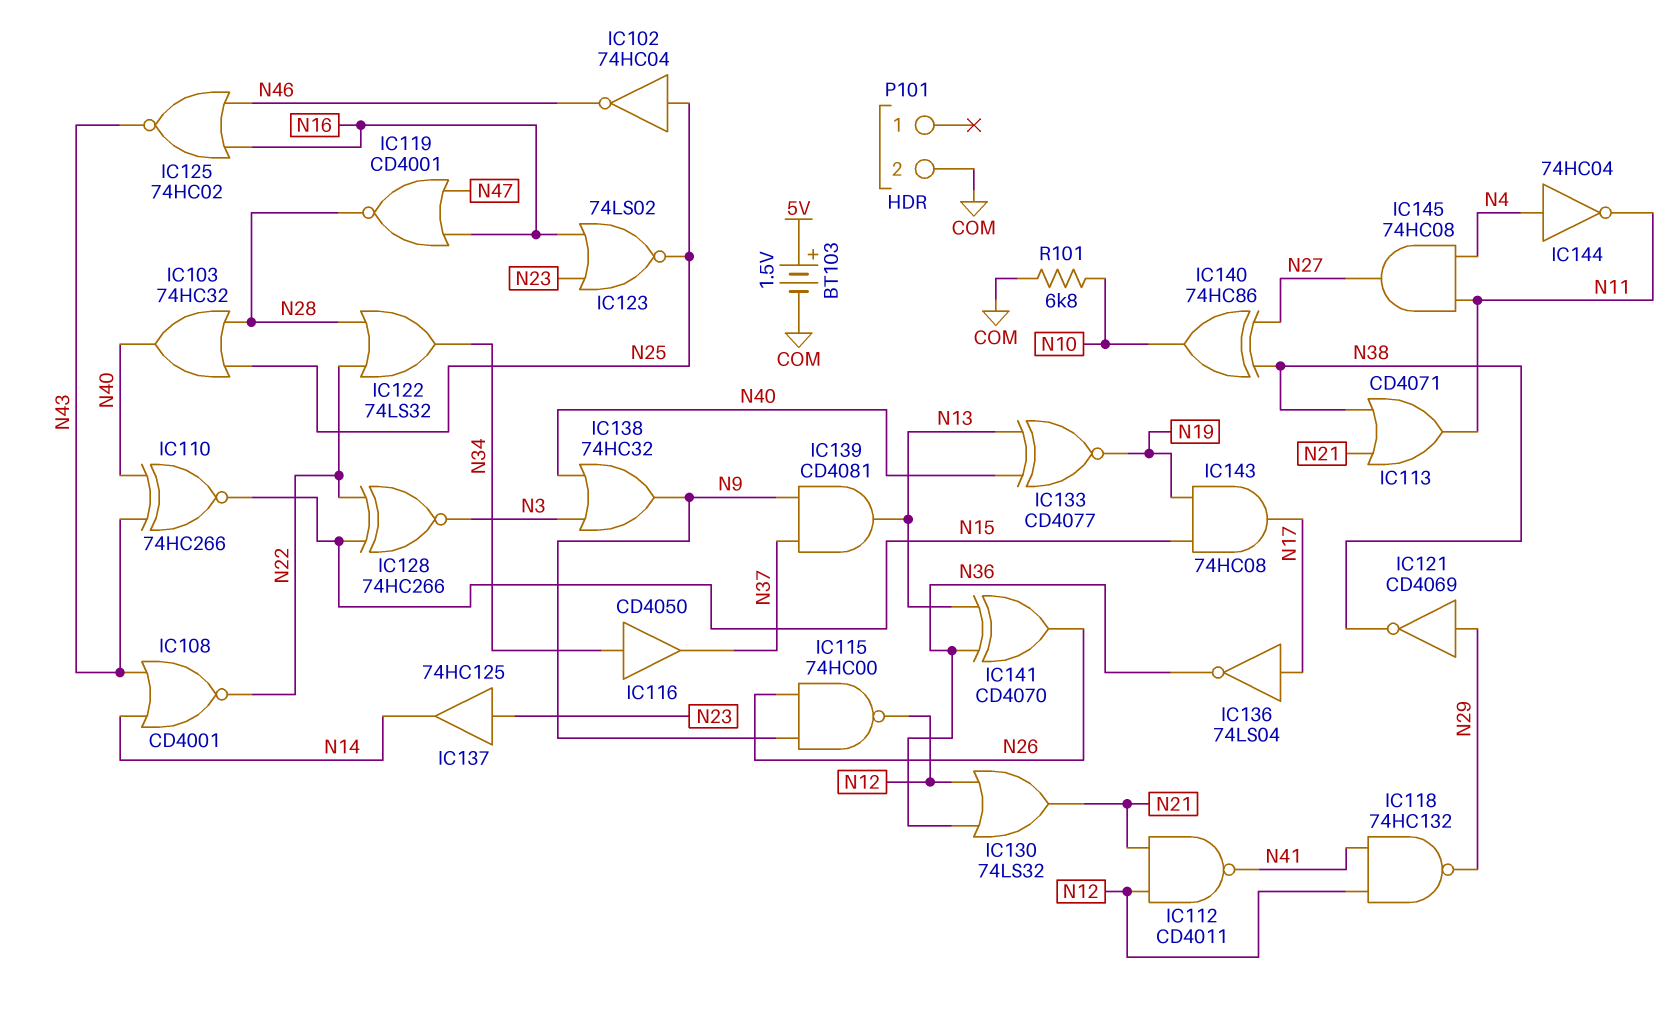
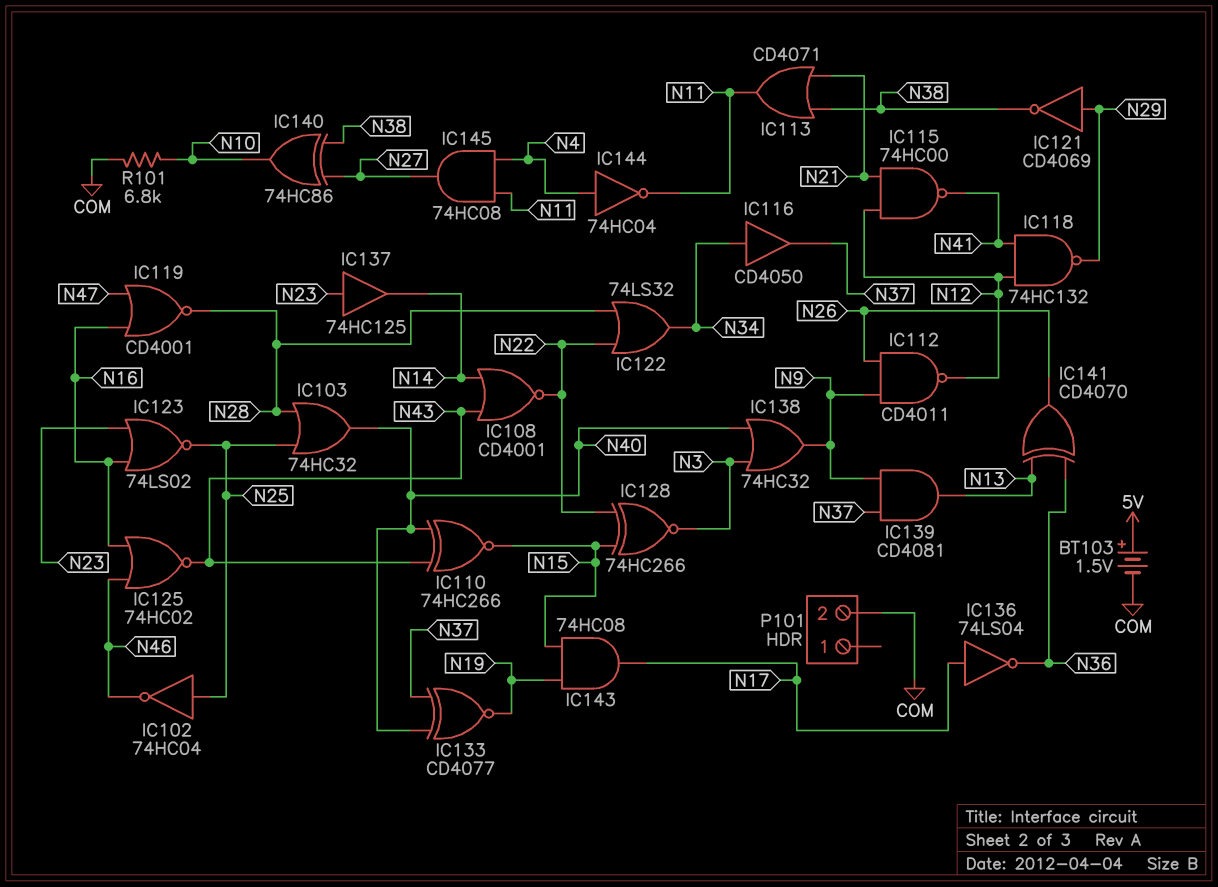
IC112: NAND CD4011 (in N12, in N21, out N41) -> NAND CD4011 (in N9, in N26, out N12)
IC115: NAND 74HC00 (in N9, in N26, out N12) -> NAND 74HC00 (in N12, in N21, out N41)
IC130: OR 74LS32 (in N12, in N36, out N21) -> none
IC133: XNOR CD4077 (in N13, in N40, out N19) -> XNOR CD4077 (in N37, in N40, out N19)

